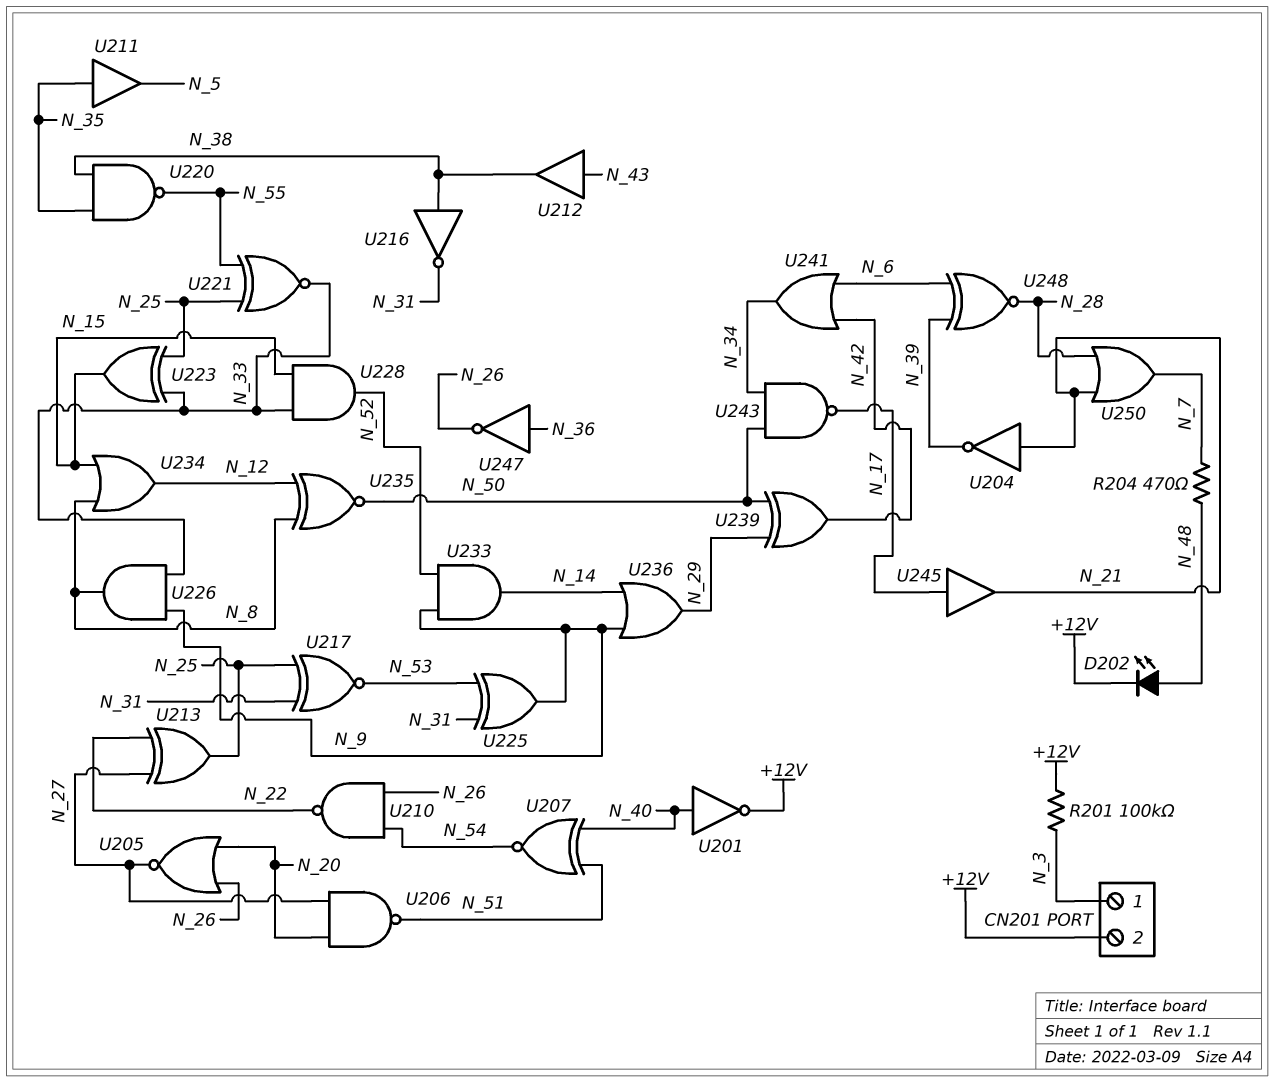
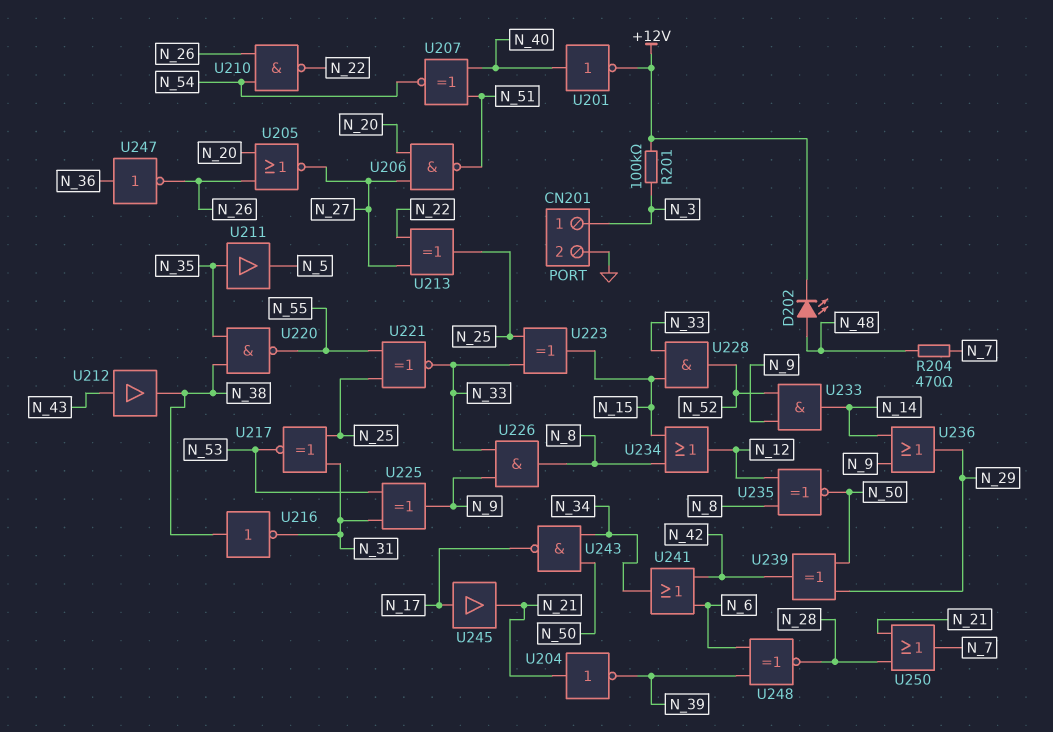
CN201 pin 2: +12V -> GND

